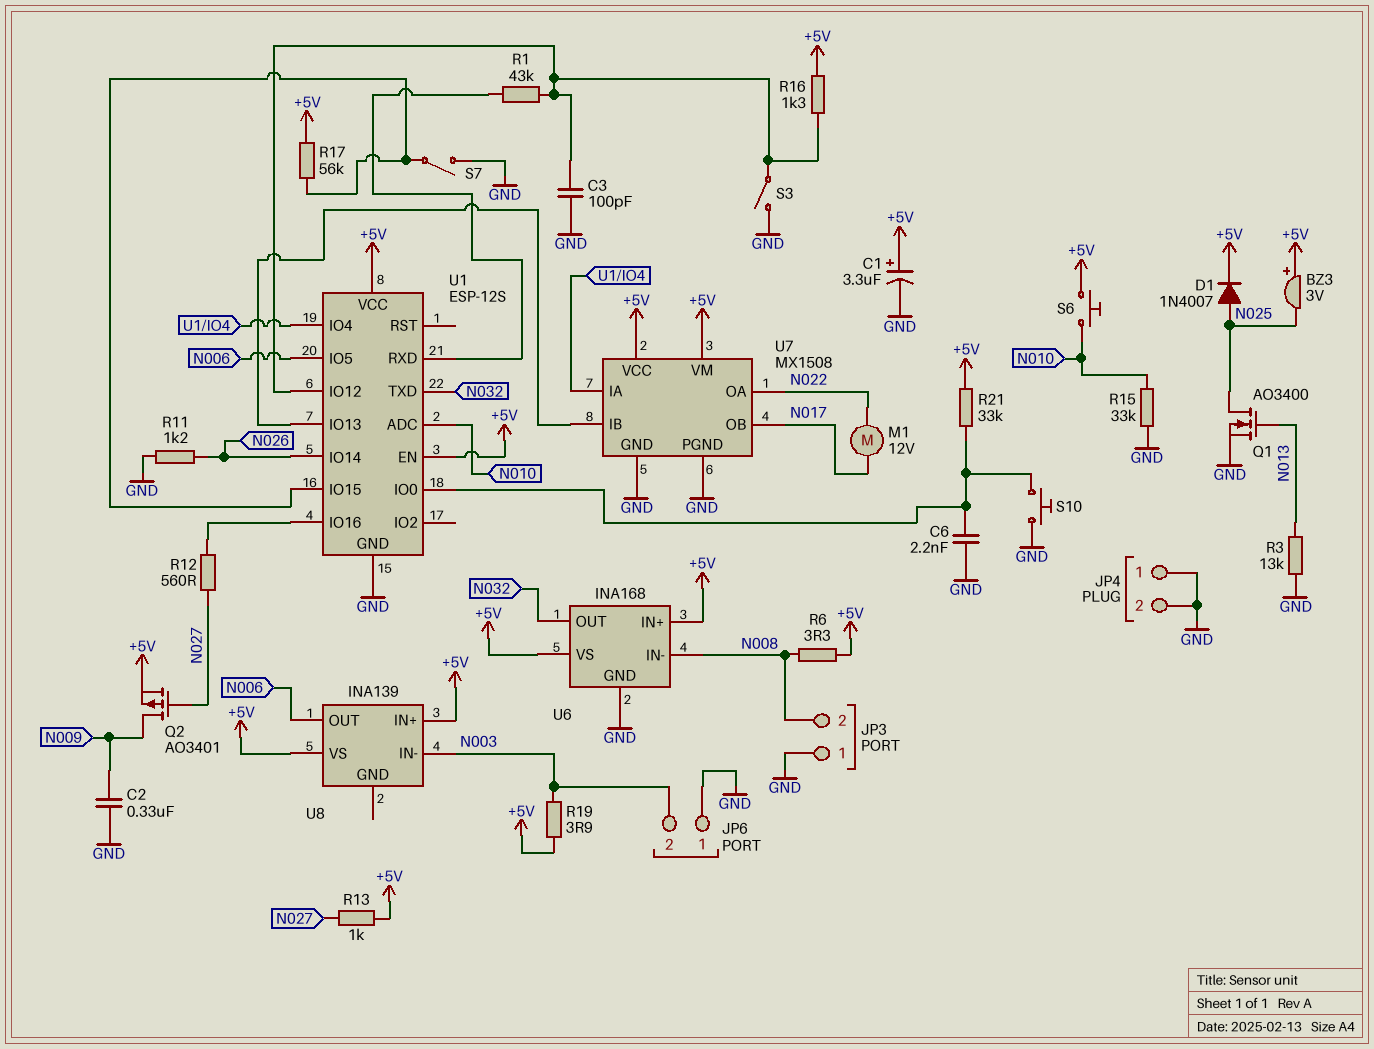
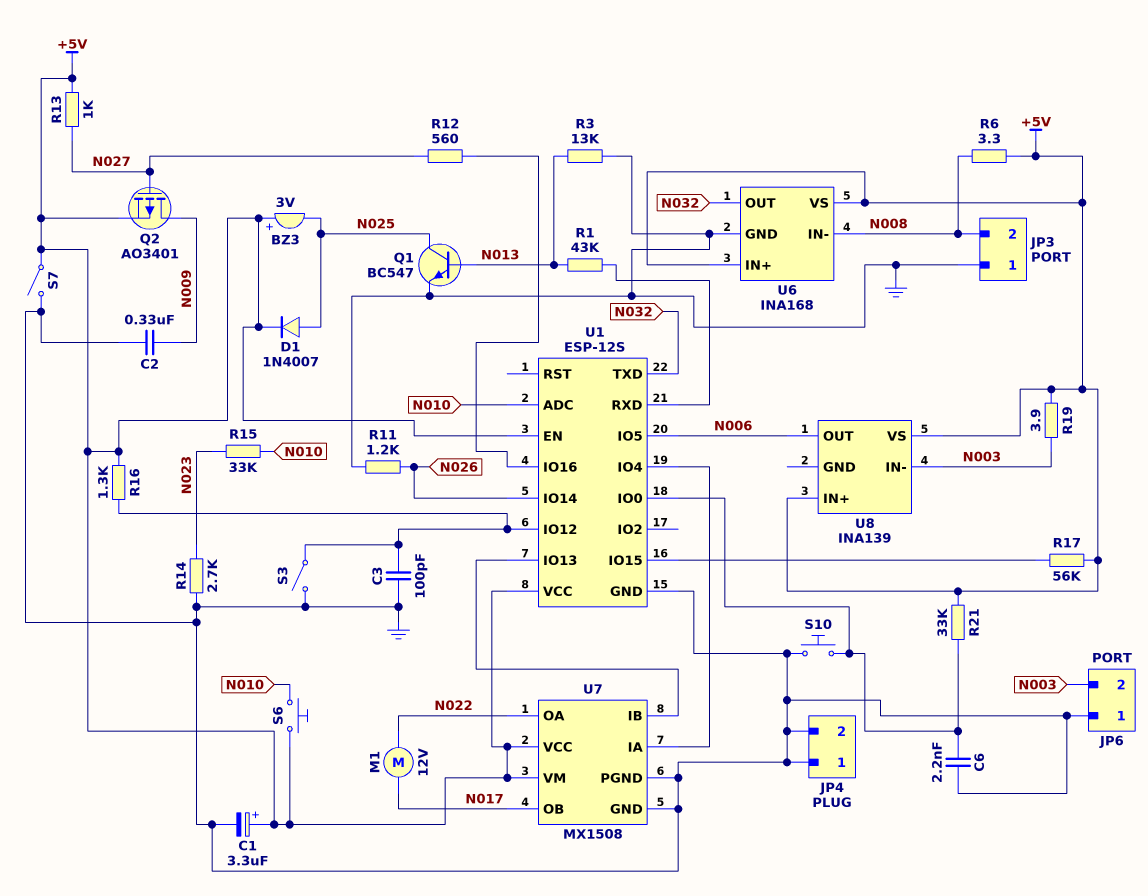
Q1: NMOS AO3400 (G N013, D N025, S GND) -> NPN BC547 (B N013, C N025, E GND)
R1: 43k (U1/IO12, U1/RXD) -> 43k (N013, U1/RXD)
R14: none -> 2.7k (GND, N023)
R15: 33k (GND, N010) -> 33k (N010, N023)
S7: switch (GND, U1/IO15) -> switch (+5V, GND)

